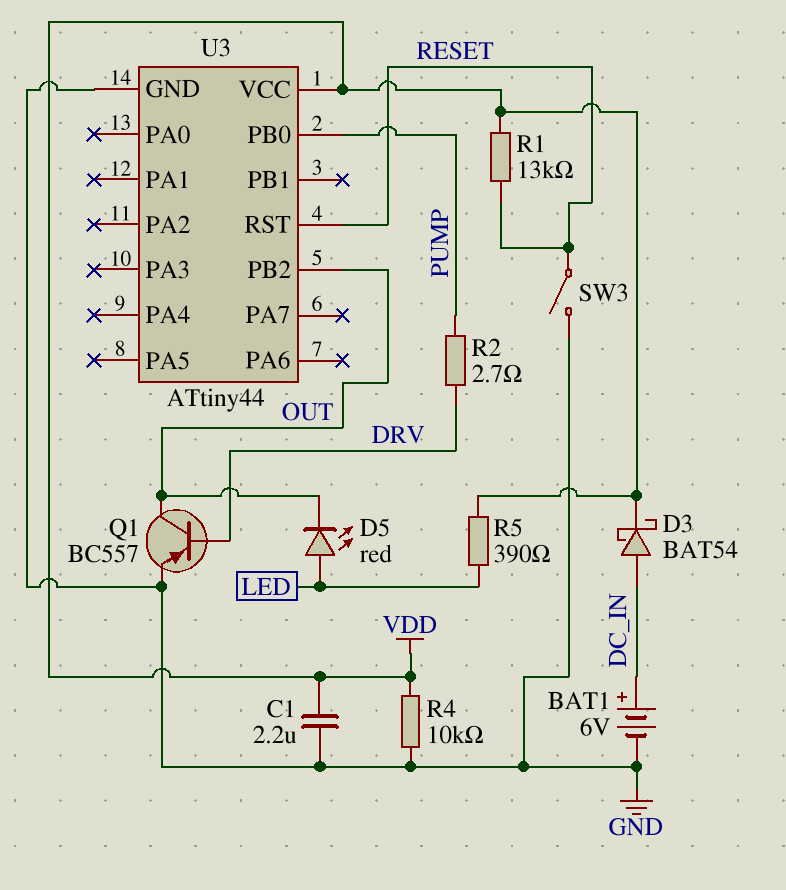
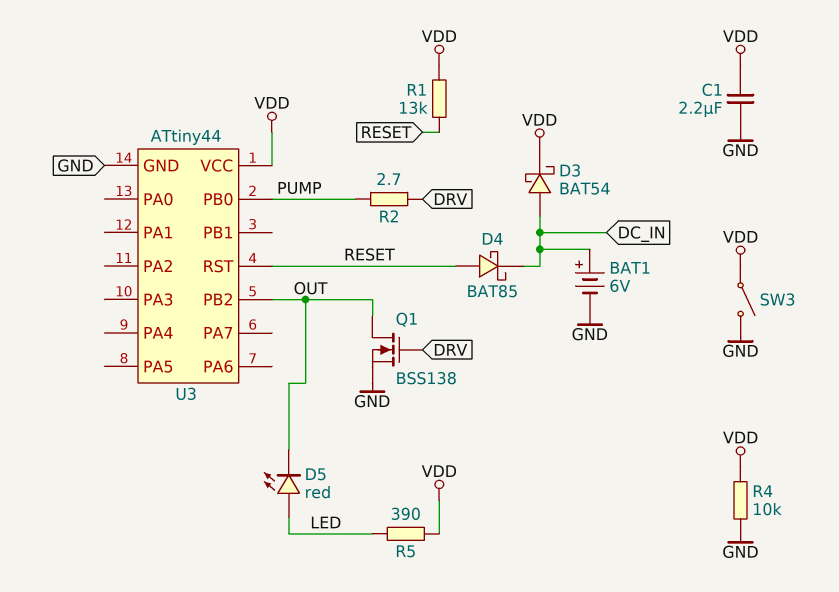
D4: none -> schottky BAT85 (A RESET, K DC_IN)
Q1: PNP BC557 (B DRV, C OUT, E GND) -> NMOS BSS138 (G DRV, D OUT, S GND)
SW3: switch (GND, RESET) -> switch (GND, VDD)

